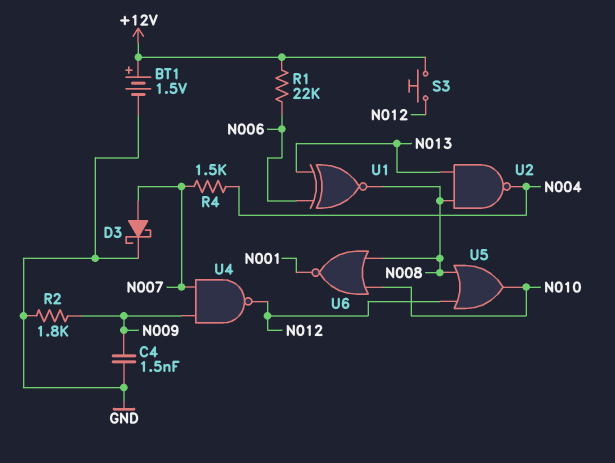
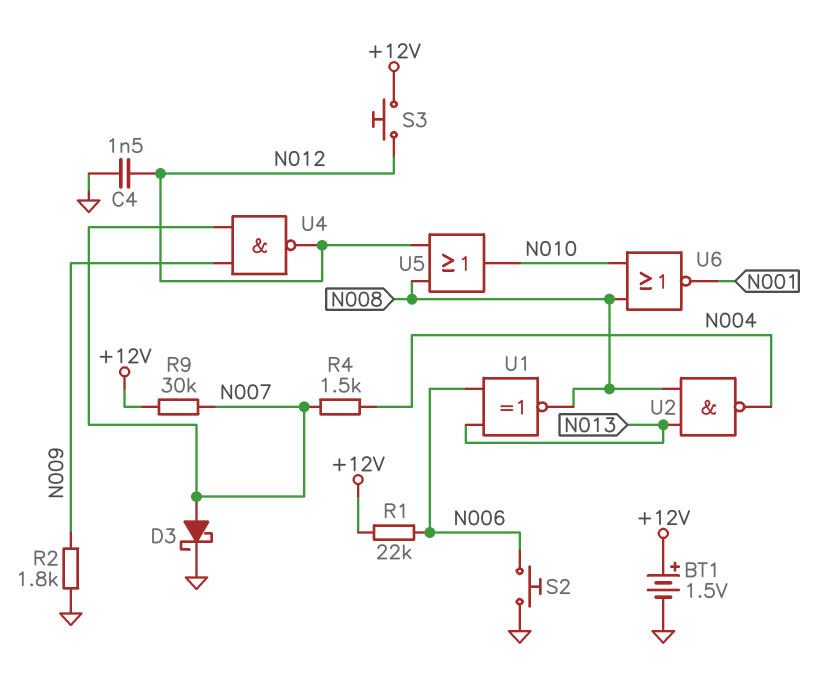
C4: 1.5nF (GND, N009) -> 1.5nF (GND, N012)
R9: none -> 30k (+12V, N007)
S2: none -> button (GND, N006)

